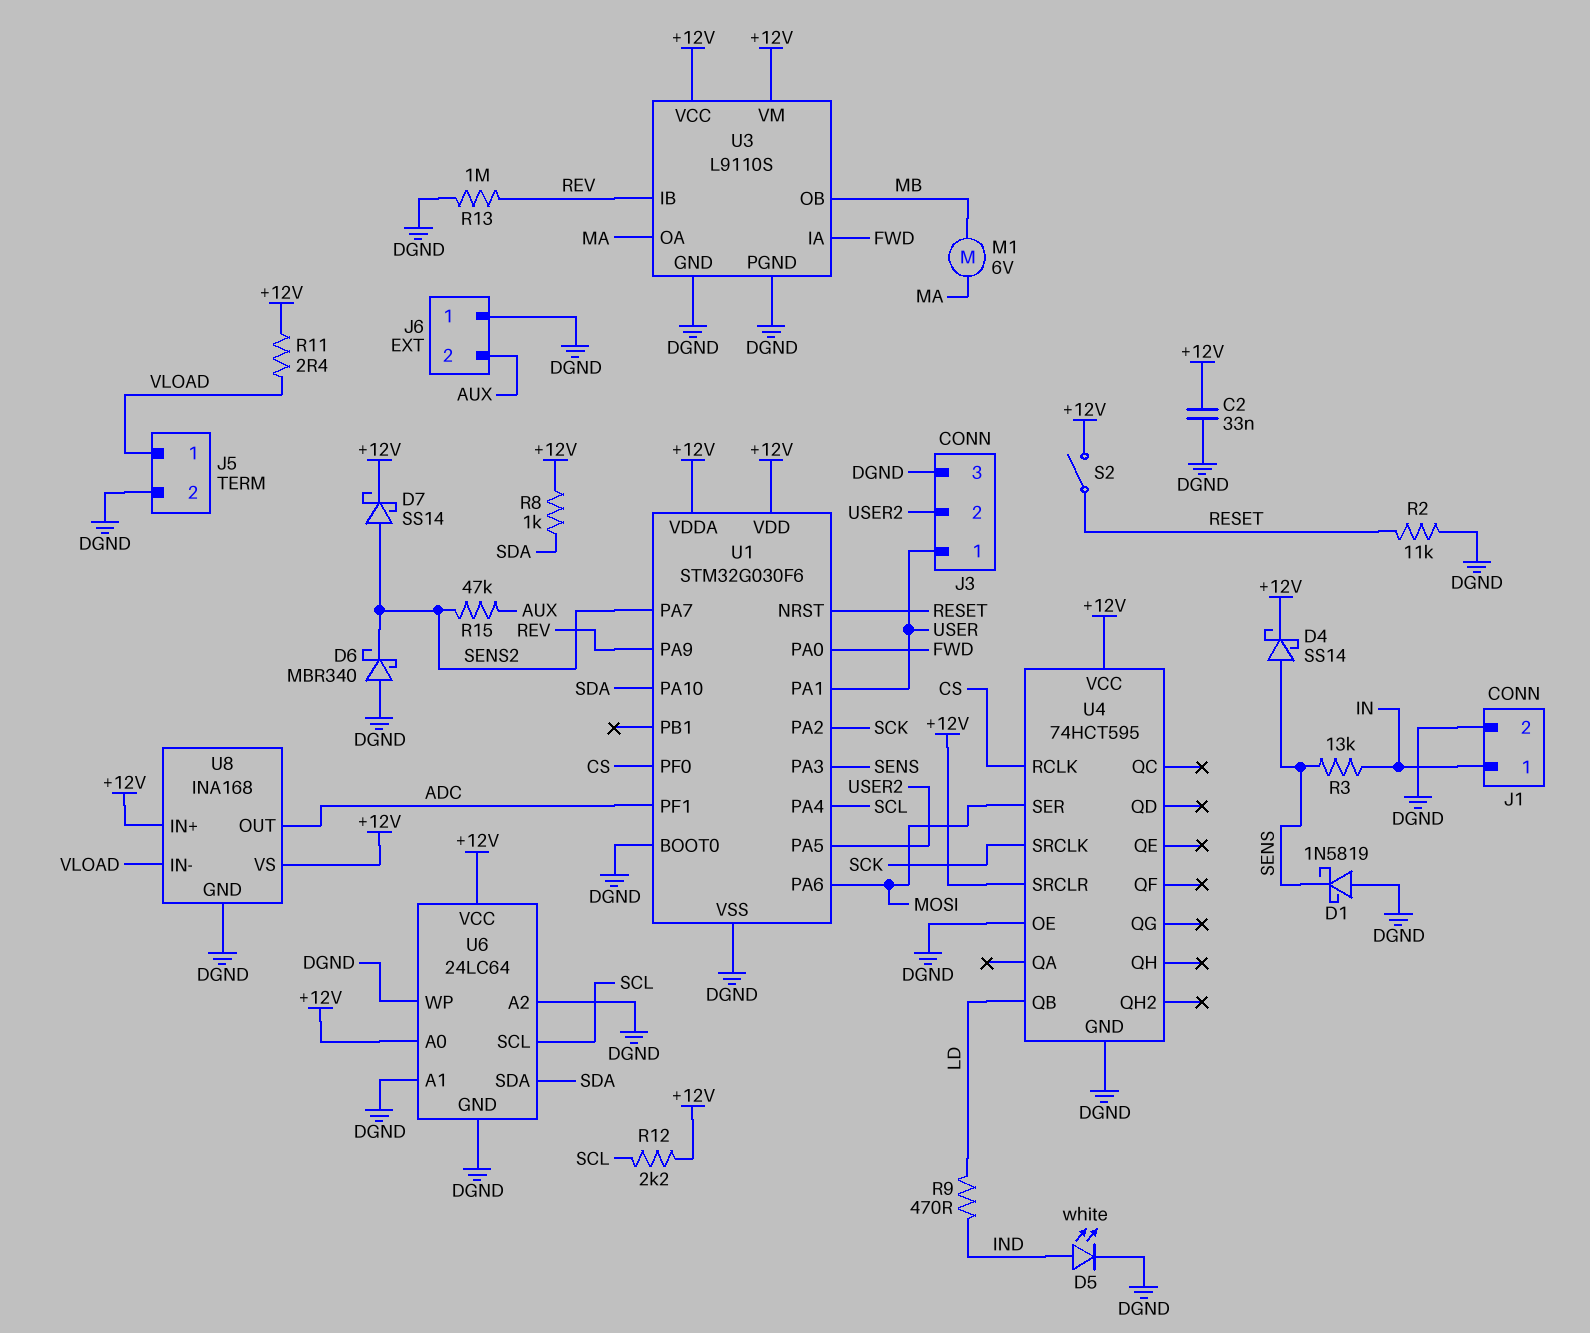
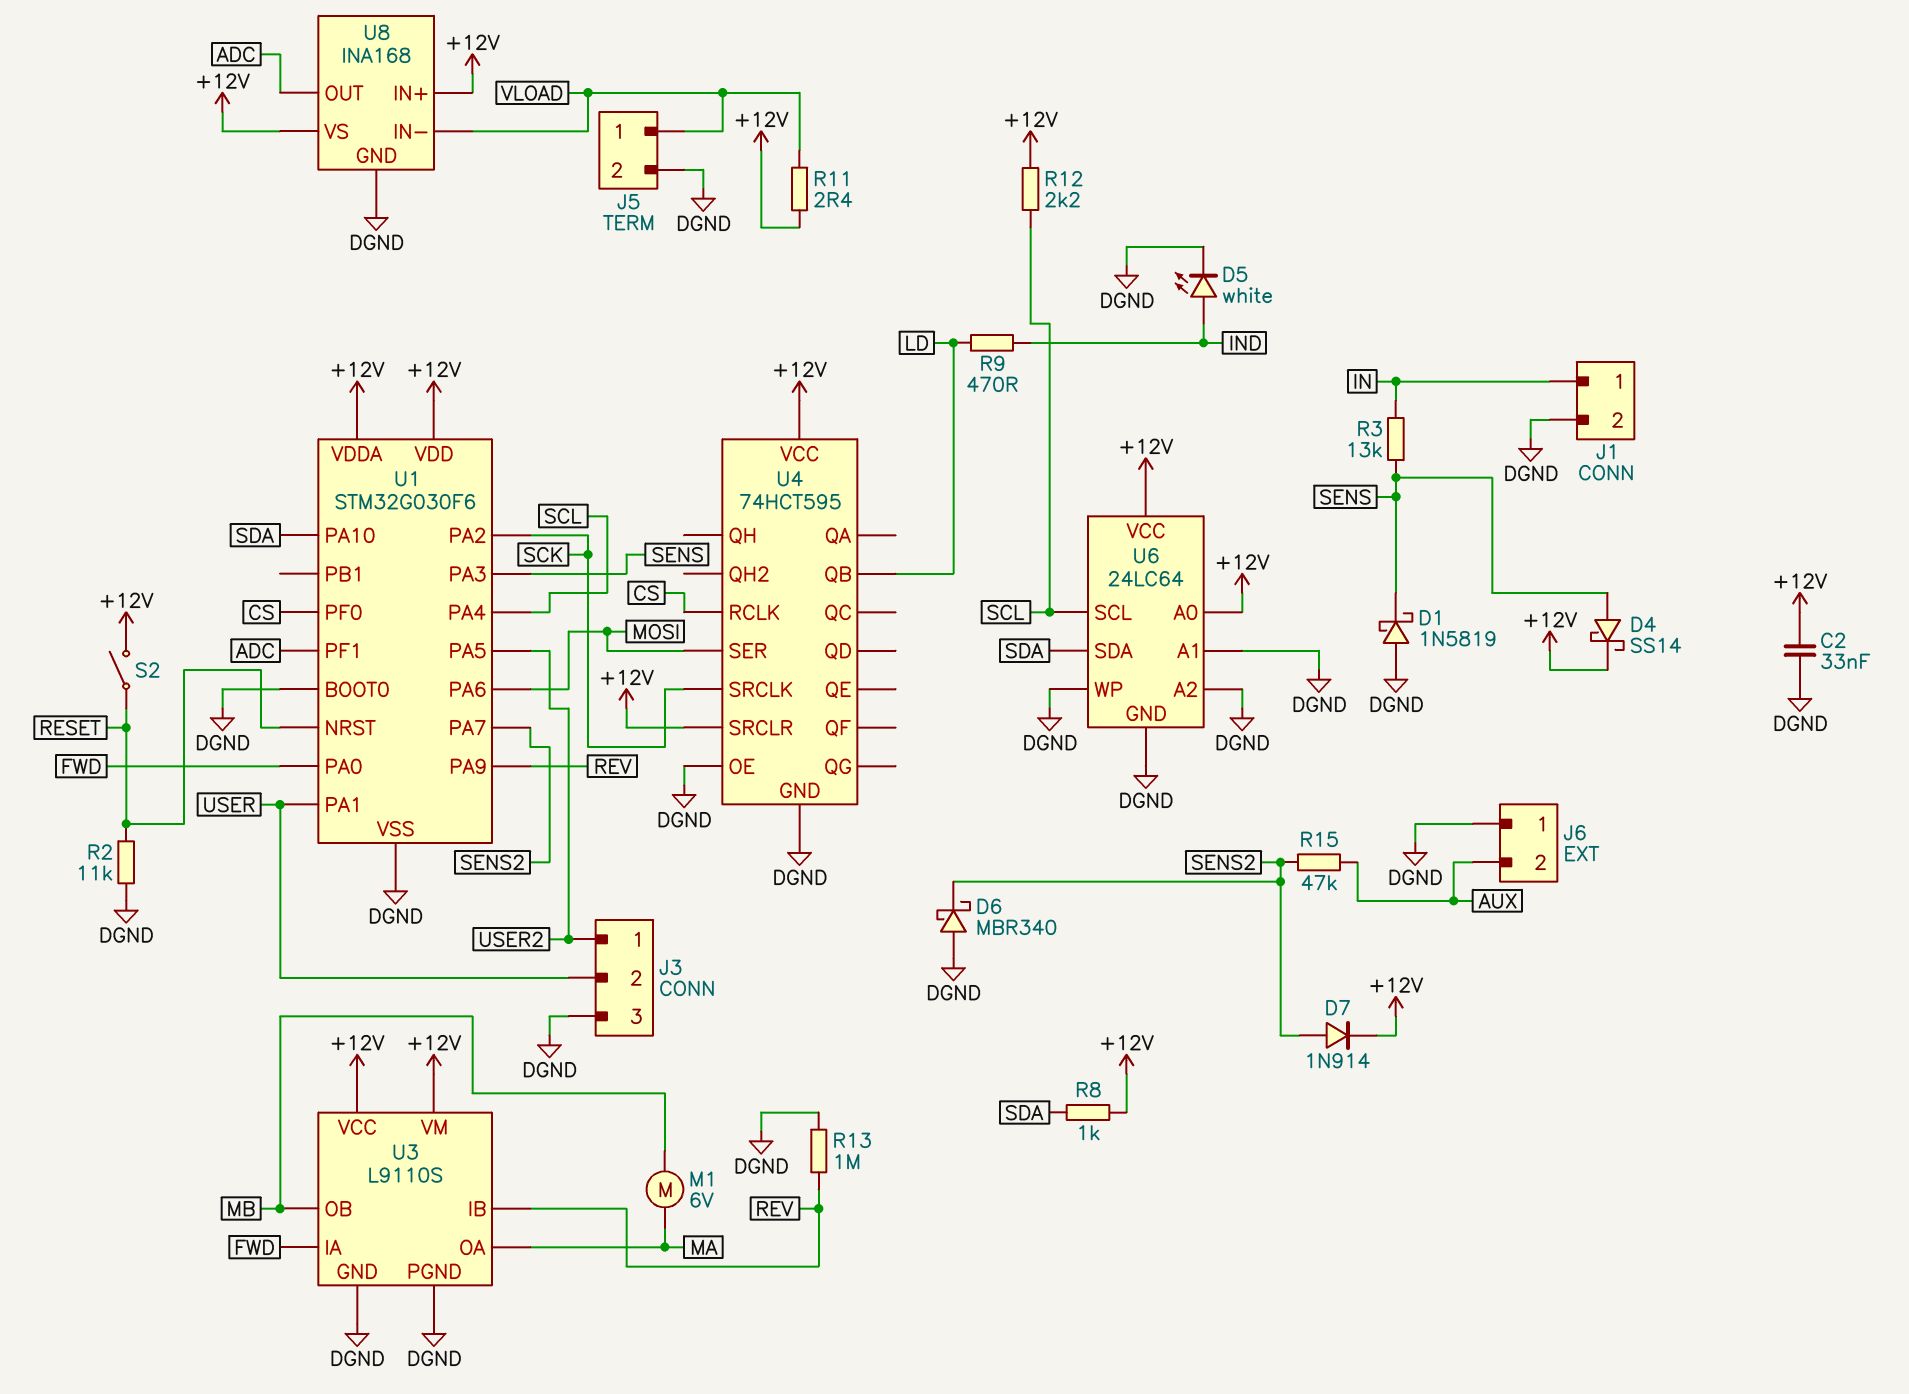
D7: schottky SS14 (A SENS2, K +12V) -> diode 1N914 (A SENS2, K +12V)
J3 pin 1: USER -> USER2
J3 pin 2: USER2 -> USER

